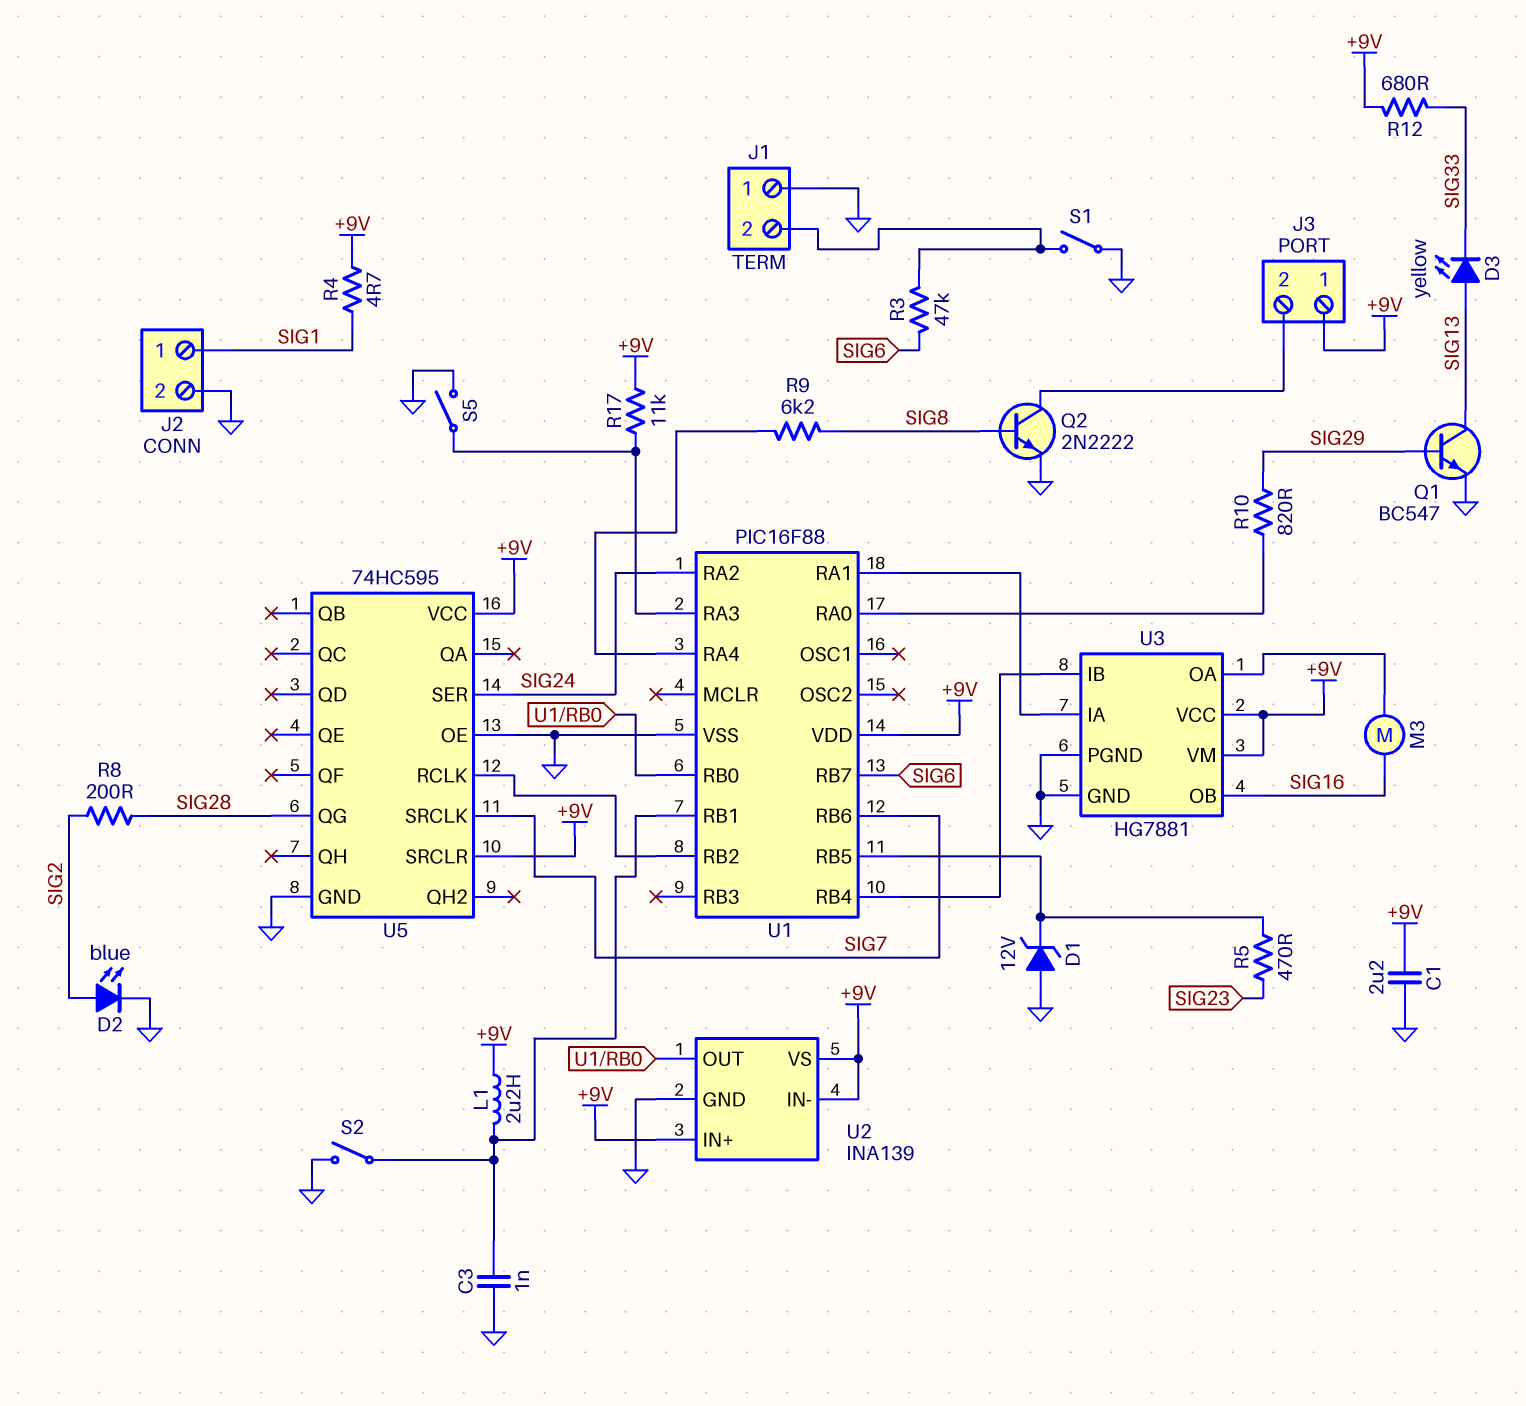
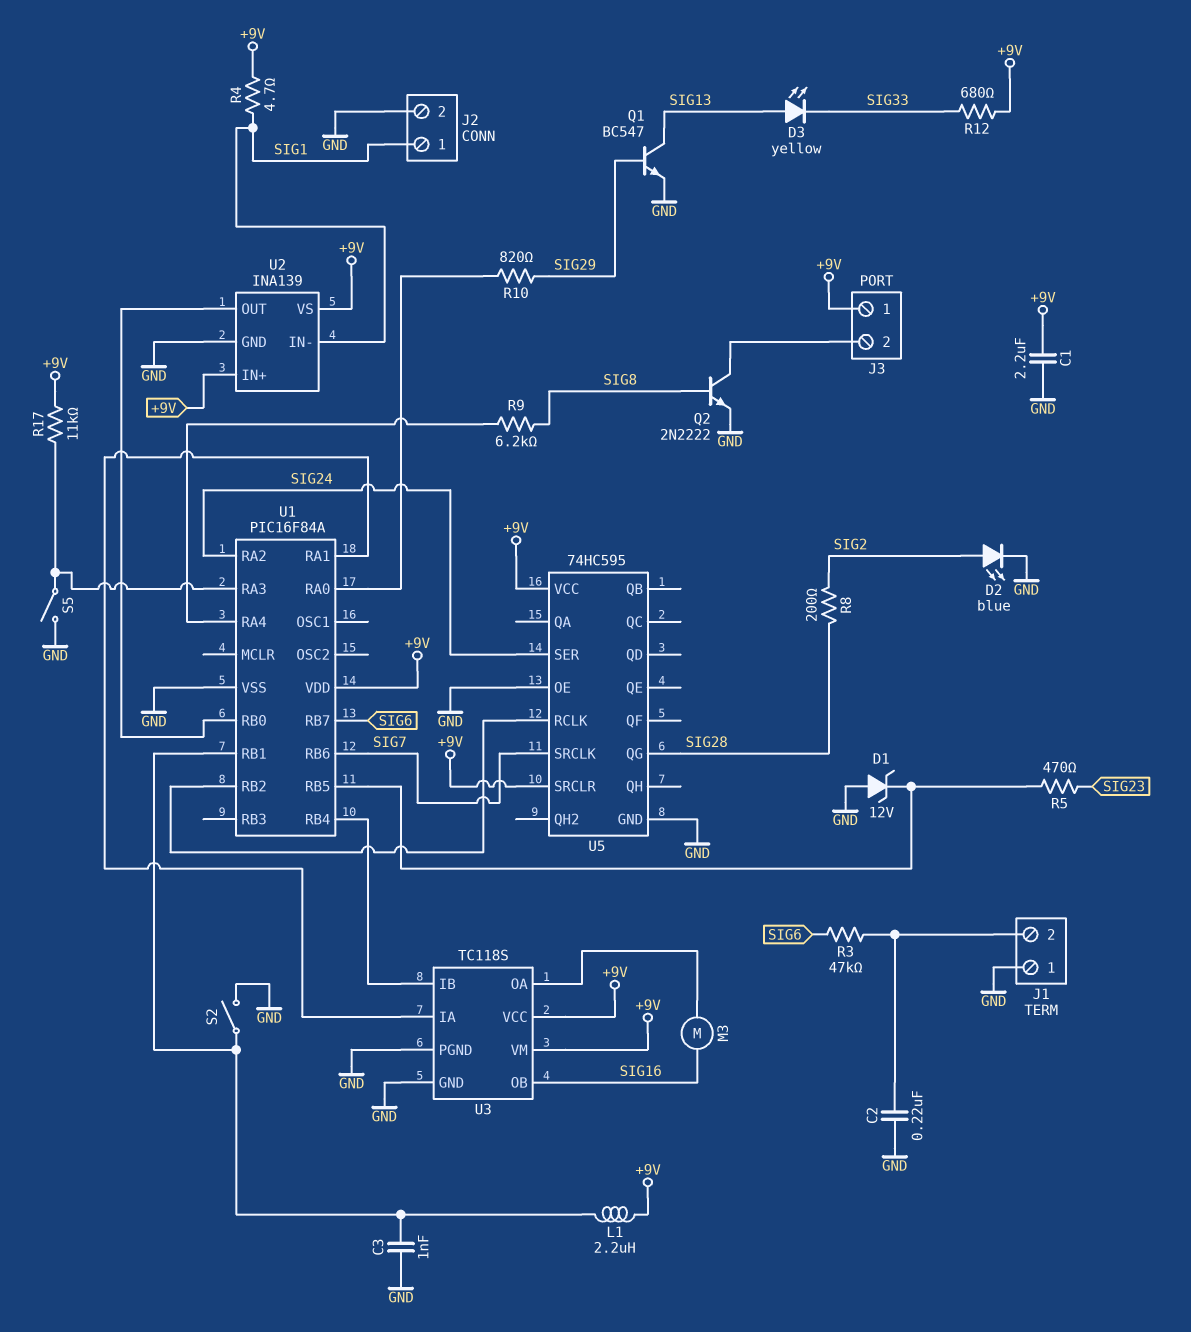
C2: none -> 220nF (GND, J1/2)
S1: switch (GND, J1/2) -> none
U1: PIC16F88 -> PIC16F84A
U2 pin IN-: +9V -> SIG1
U3: HG7881 -> TC118S

